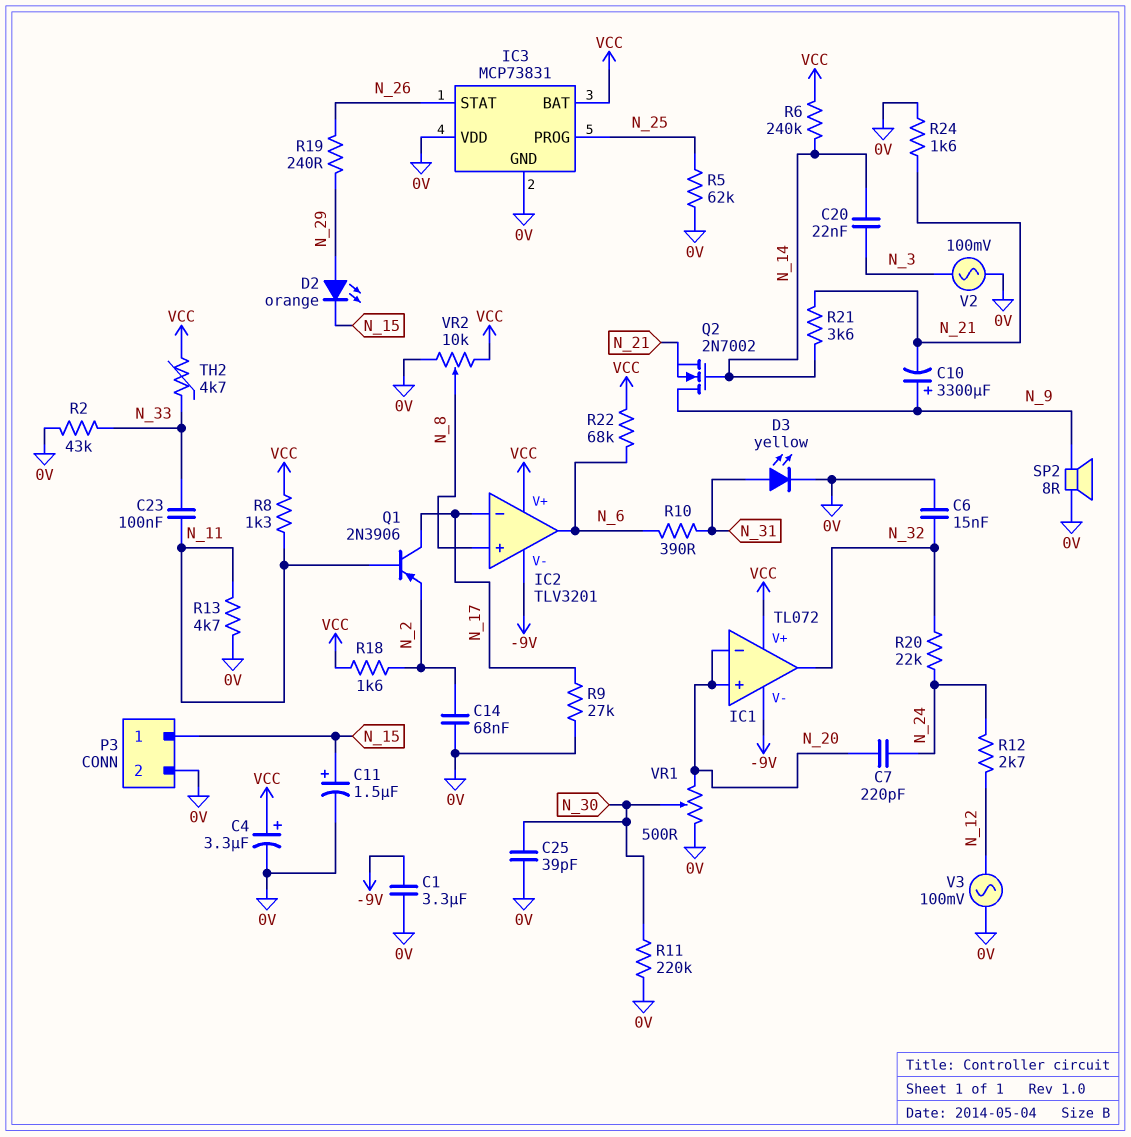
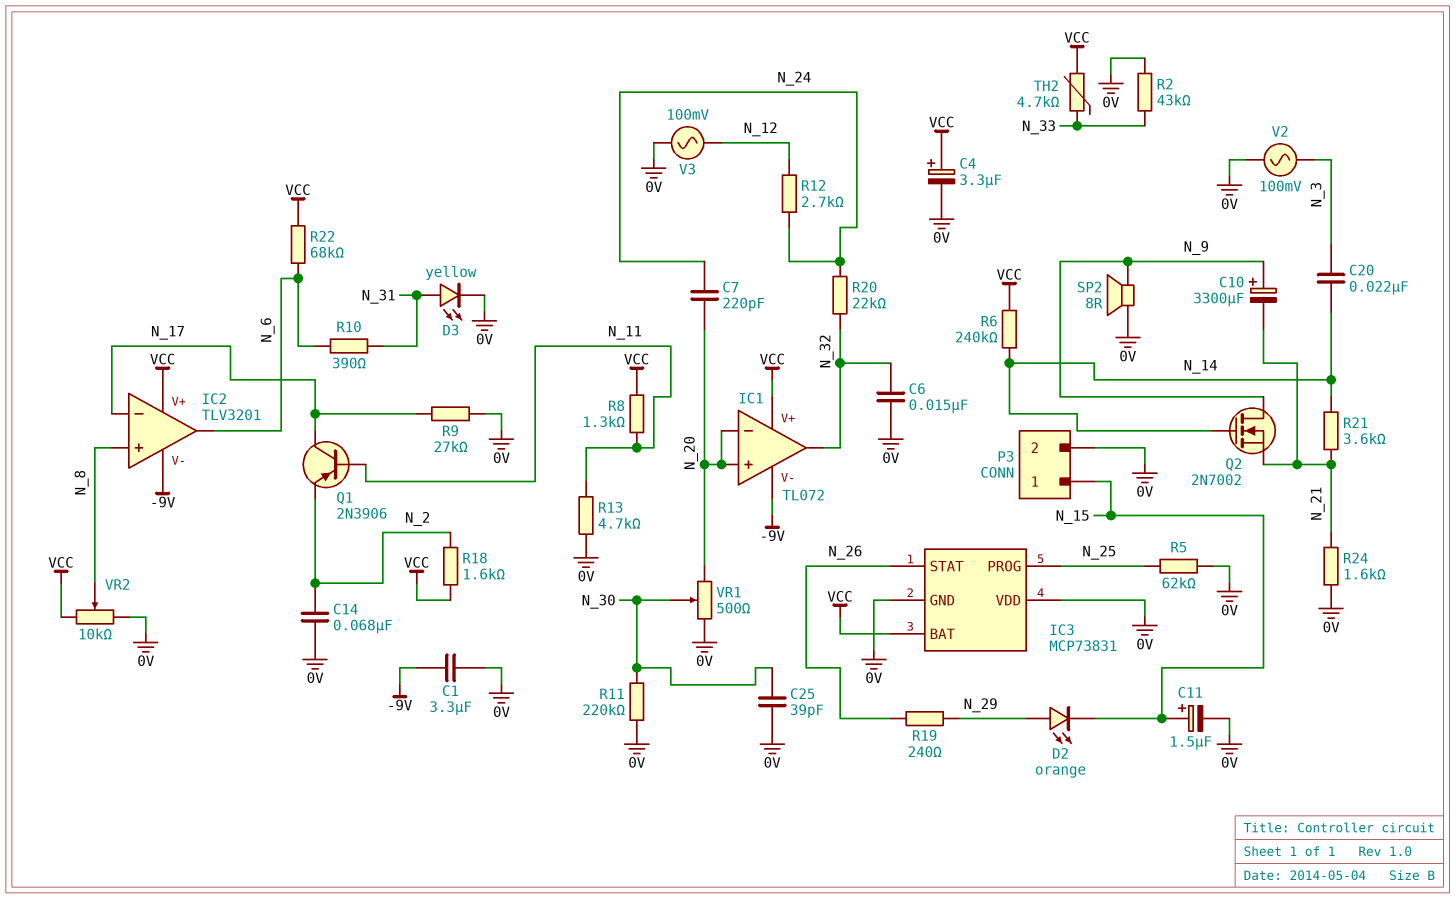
C23: 100nF (N_11, N_33) -> none

